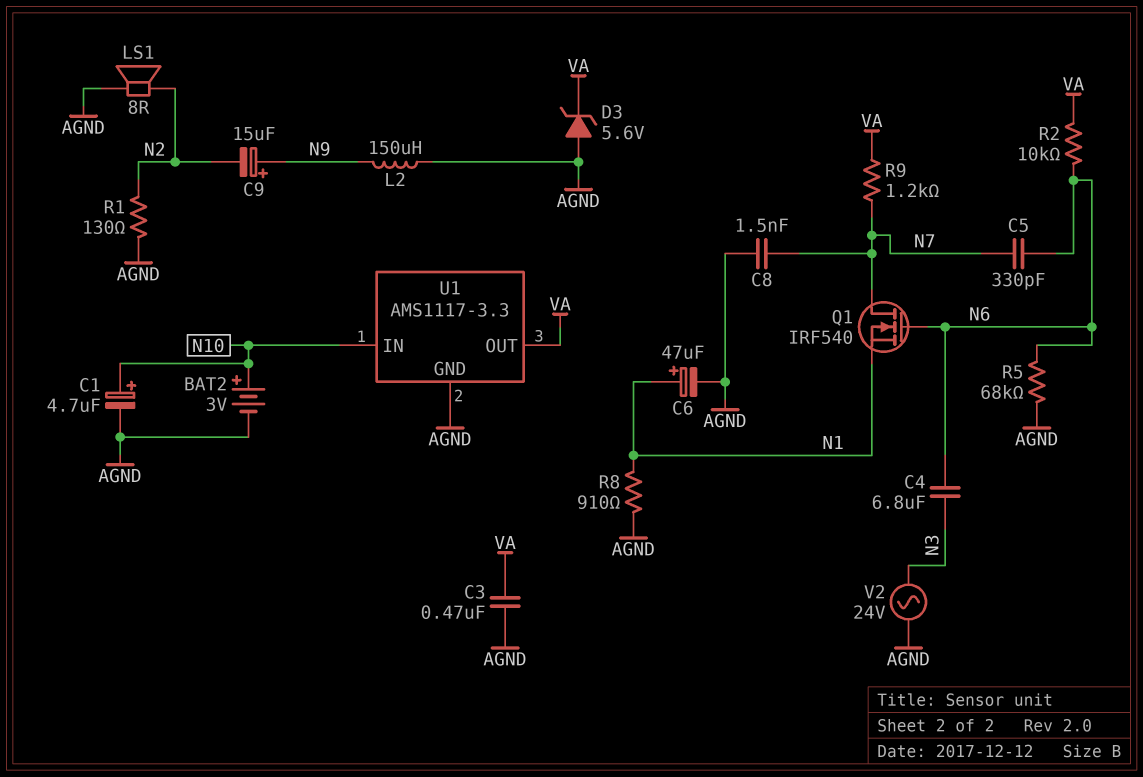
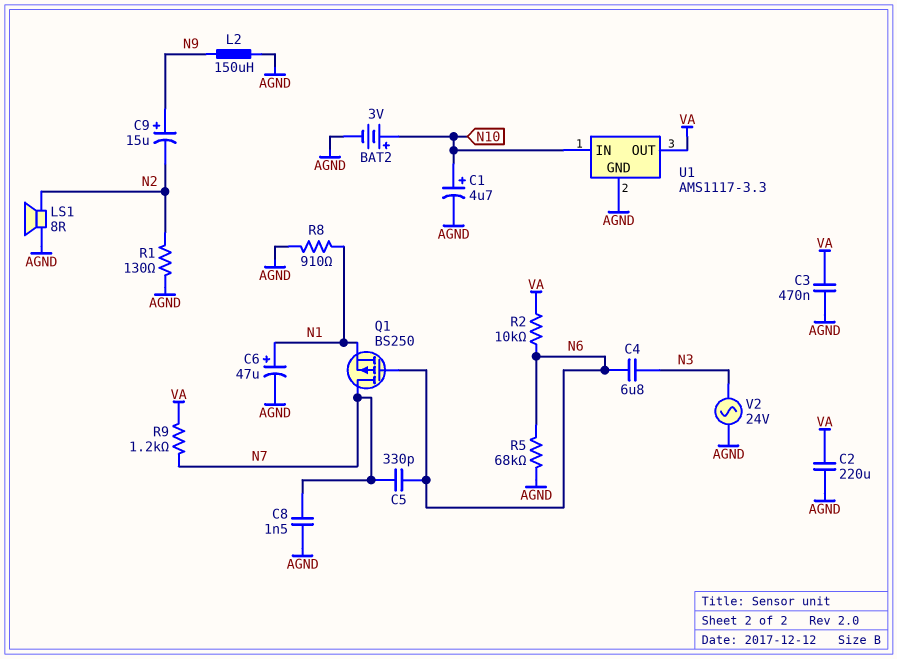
C2: none -> 220uF (AGND, VA)
D3: zener 5.6V (A AGND, K VA) -> none
Q1: NMOS IRF540 (G N6, D N7, S N1) -> PMOS BS250 (G N6, D N7, S N1)

